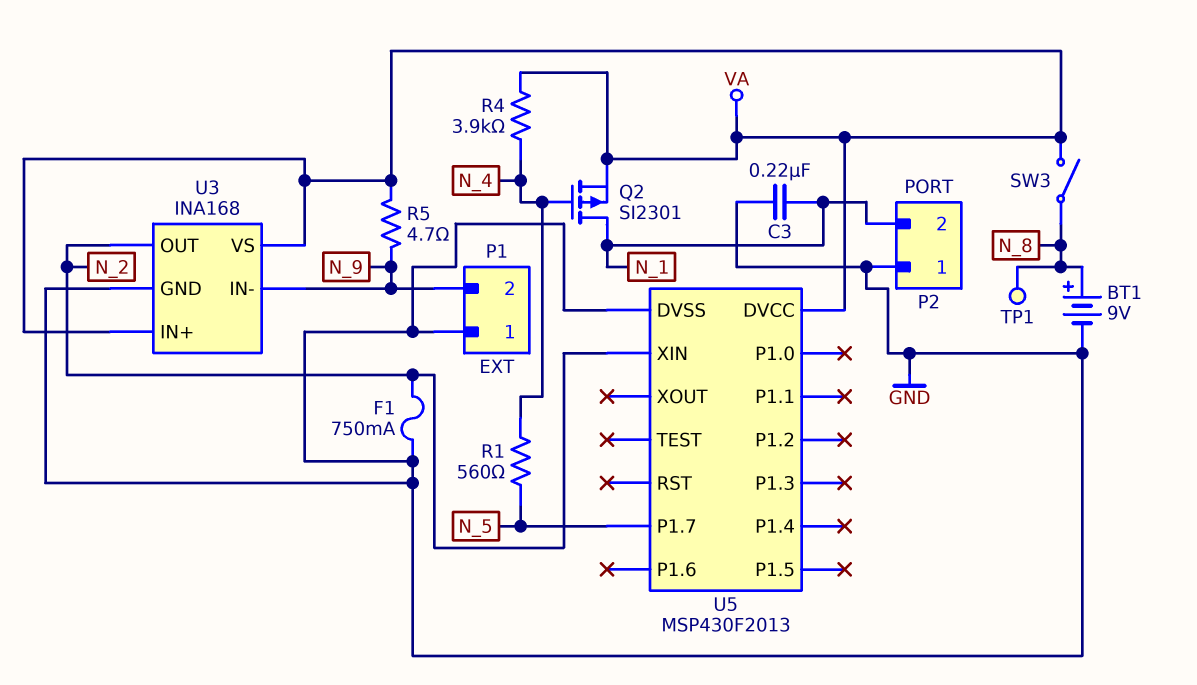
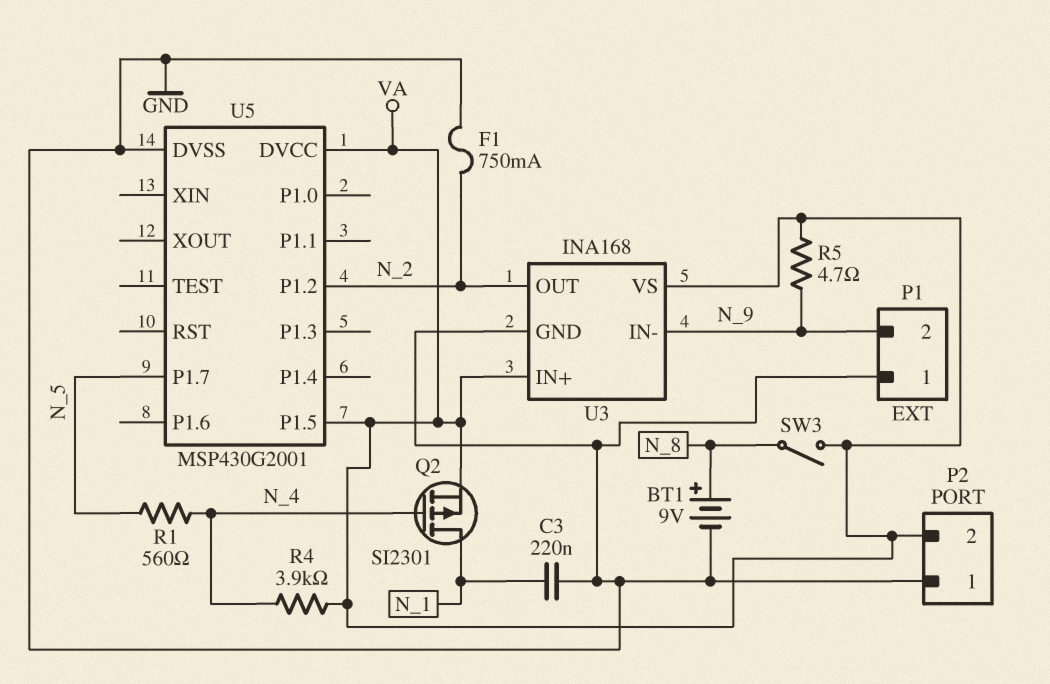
P2 pin 2: N_1 -> VA
TP1: test point (N_8) -> none
U5: MSP430F2013 -> MSP430G2001
U5 pin P1.2: none -> N_2
U5 pin P1.5: none -> VA
U5 pin XIN: N_2 -> none

